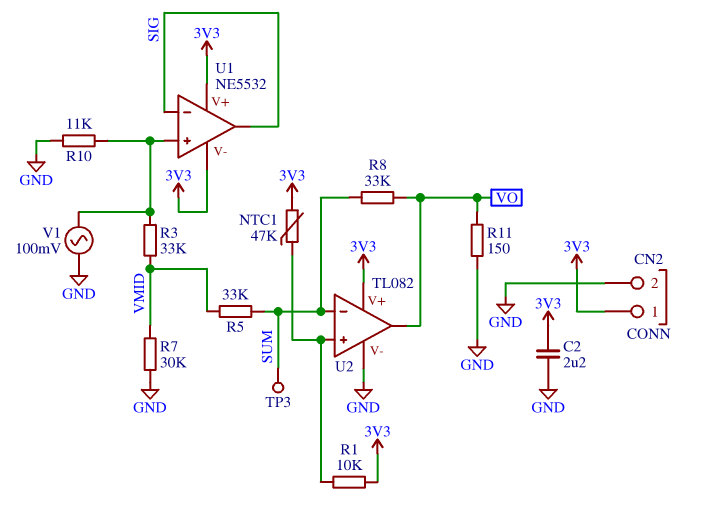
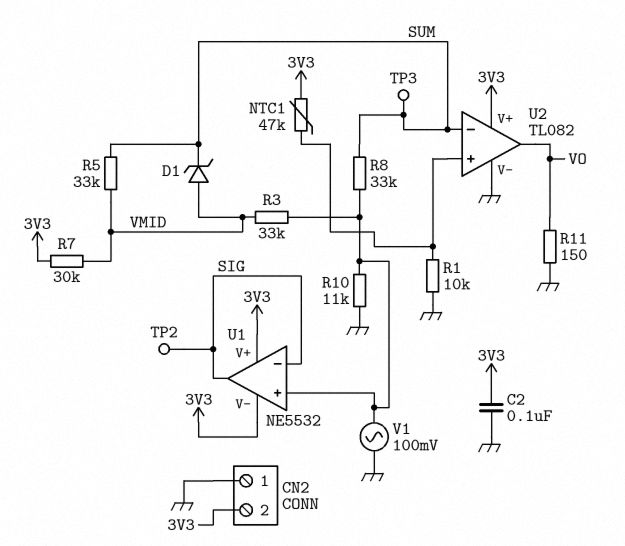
C2: 2.2uF (3V3, GND) -> 100nF (3V3, GND)
CN2 pin 1: 3V3 -> GND
CN2 pin 2: GND -> 3V3
D1: none -> zener (A VMID, K SUM)
R1: 10k (3V3, U2/in+) -> 10k (GND, U2/in+)
R7: 30k (GND, VMID) -> 30k (3V3, VMID)
R8: 33k (SUM, VO) -> 33k (SUM, U1/in+)
TP2: none -> test point (SIG)

